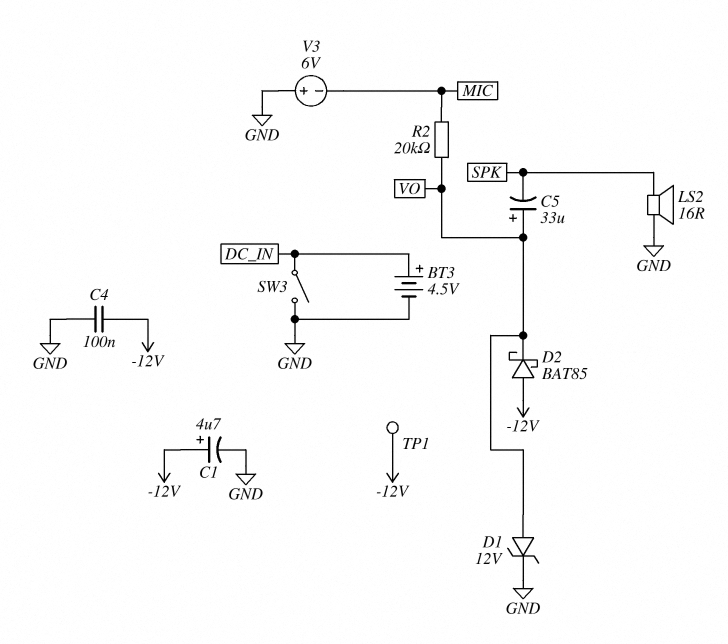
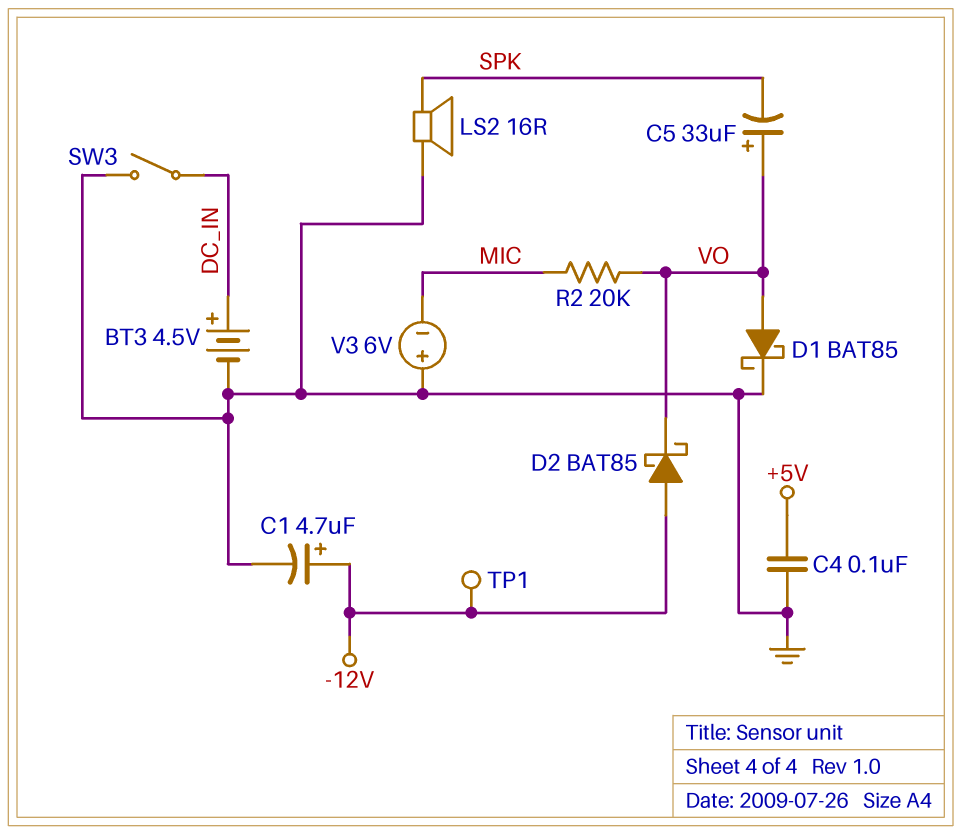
C4: 100nF (-12V, GND) -> 100nF (+5V, GND)
D1: zener 12V (A VO, K GND) -> schottky BAT85 (A VO, K GND)

